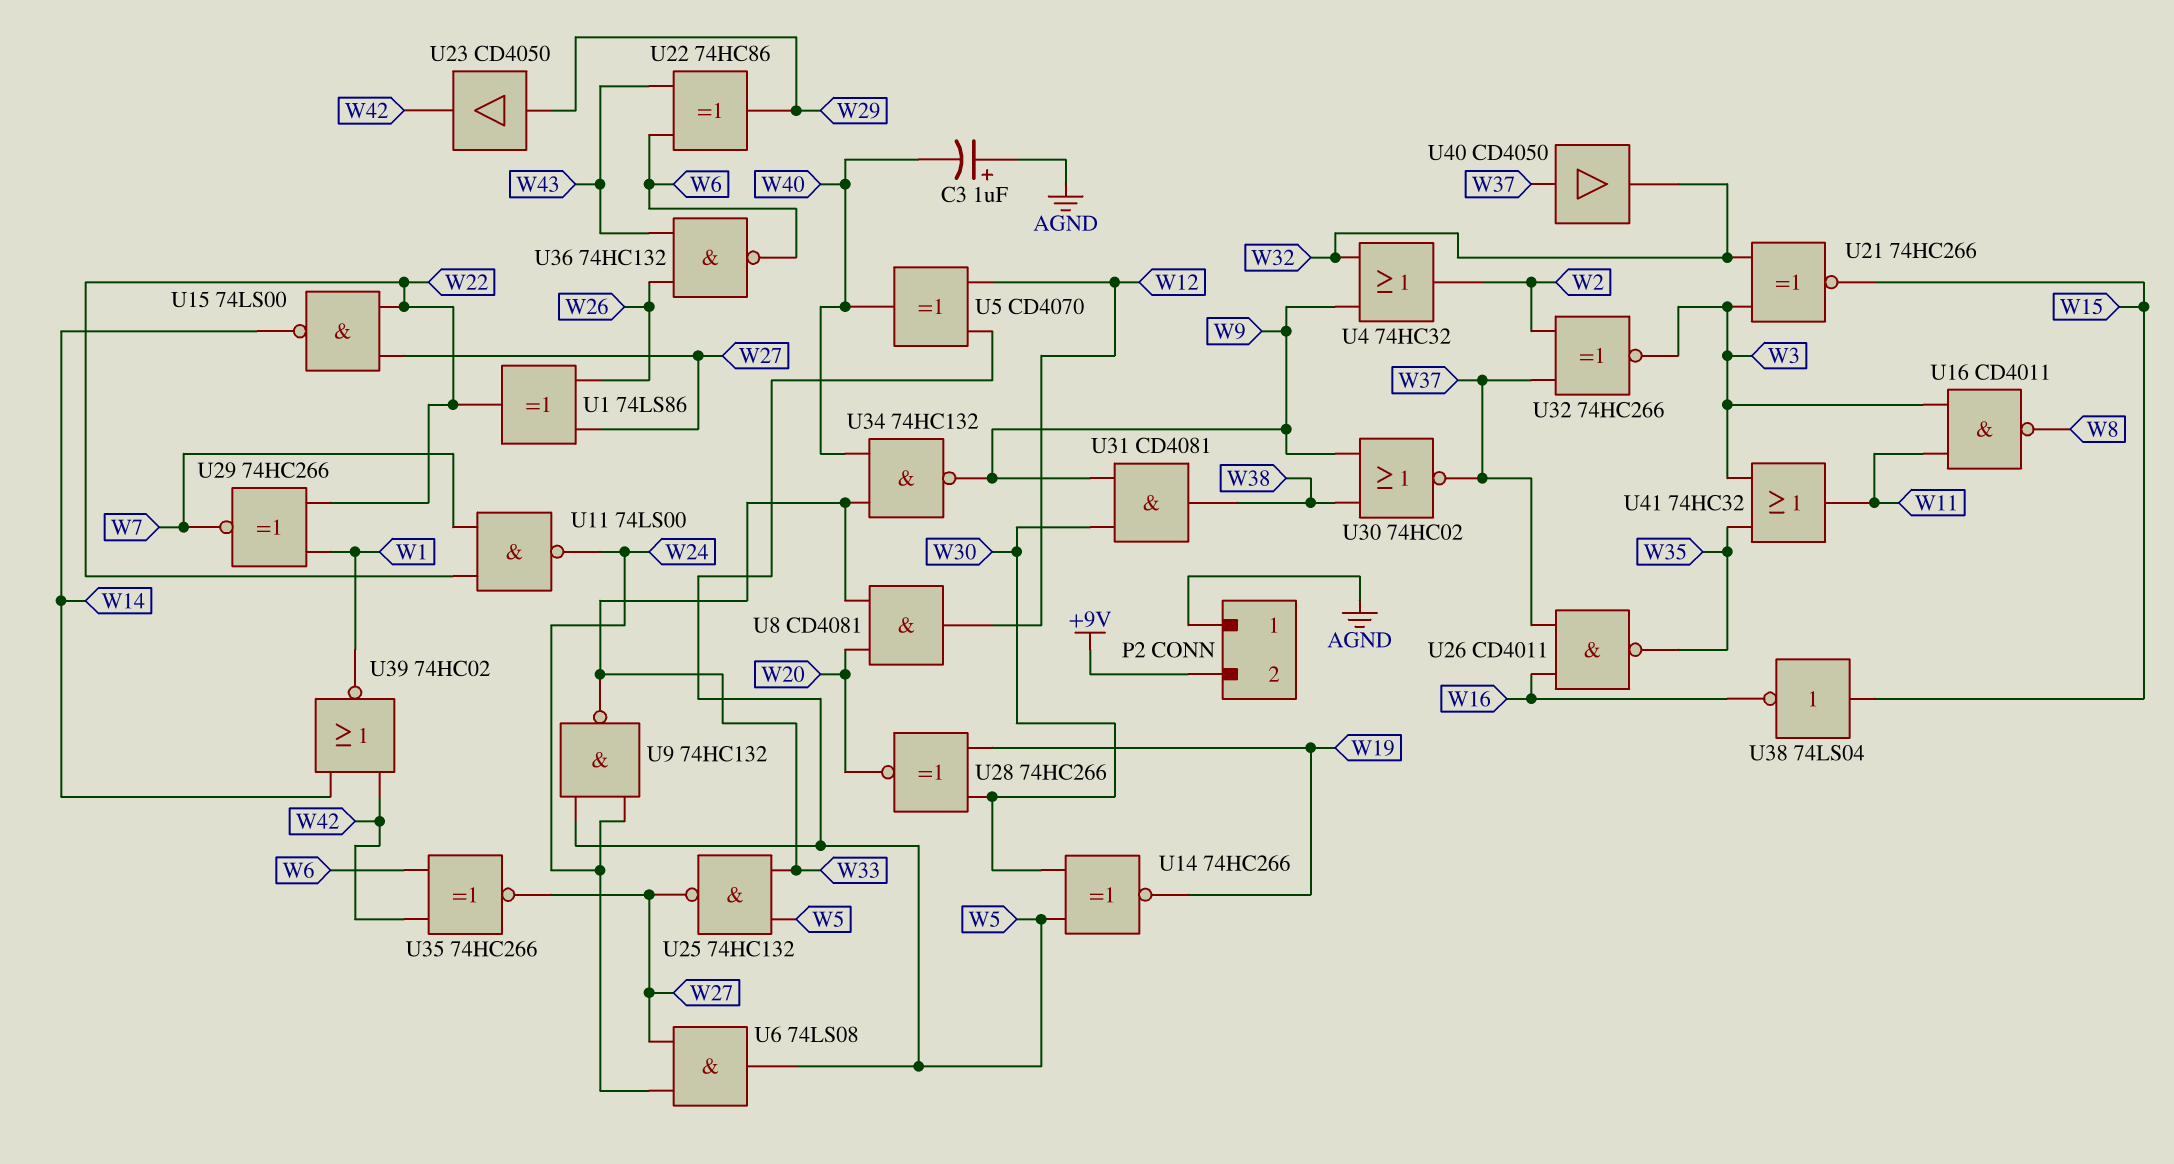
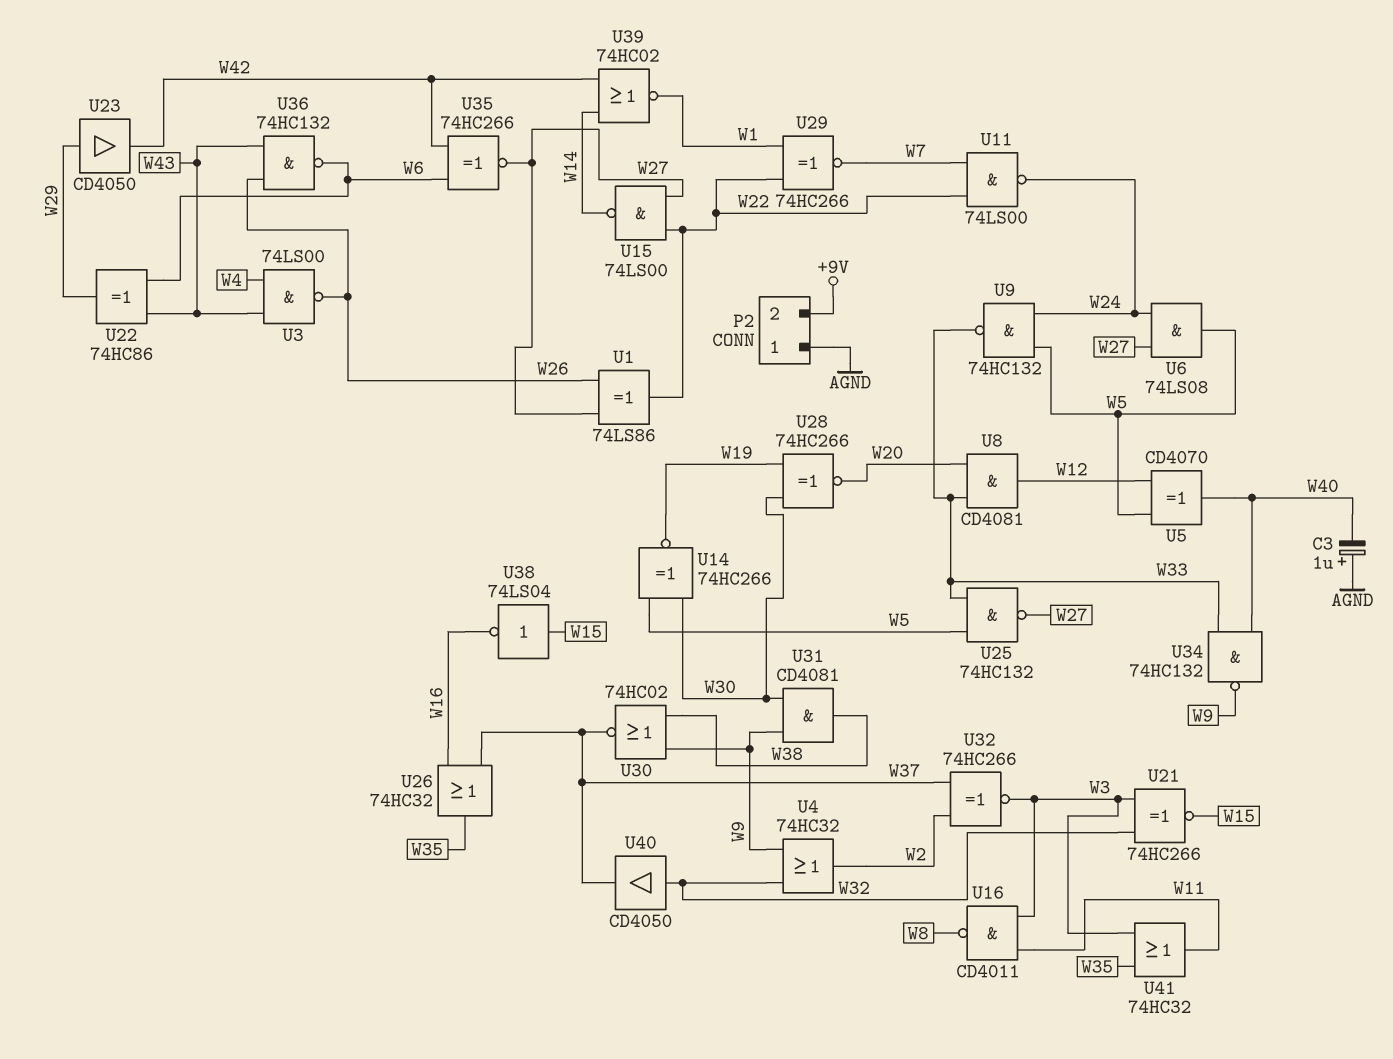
U3: none -> NAND 74LS00 (in W4, in W43, out W26)
U26: NAND CD4011 (in W16, in W37, out W35) -> OR 74HC32 (in W16, in W37, out W35)
U40: buffer CD4050 (in W37, out W32) -> buffer CD4050 (in W32, out W37)

